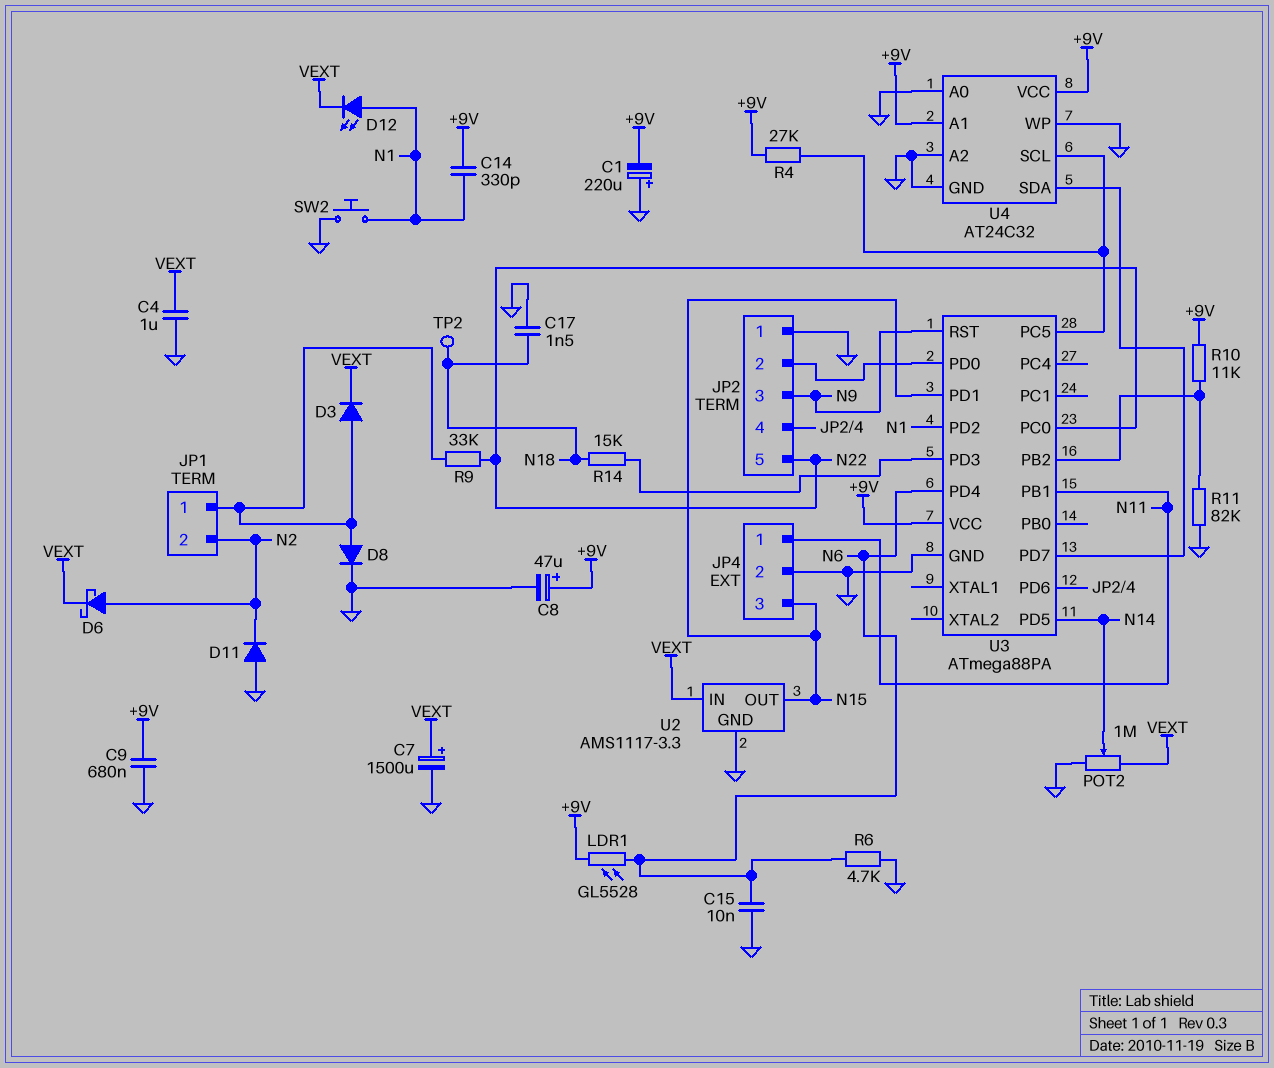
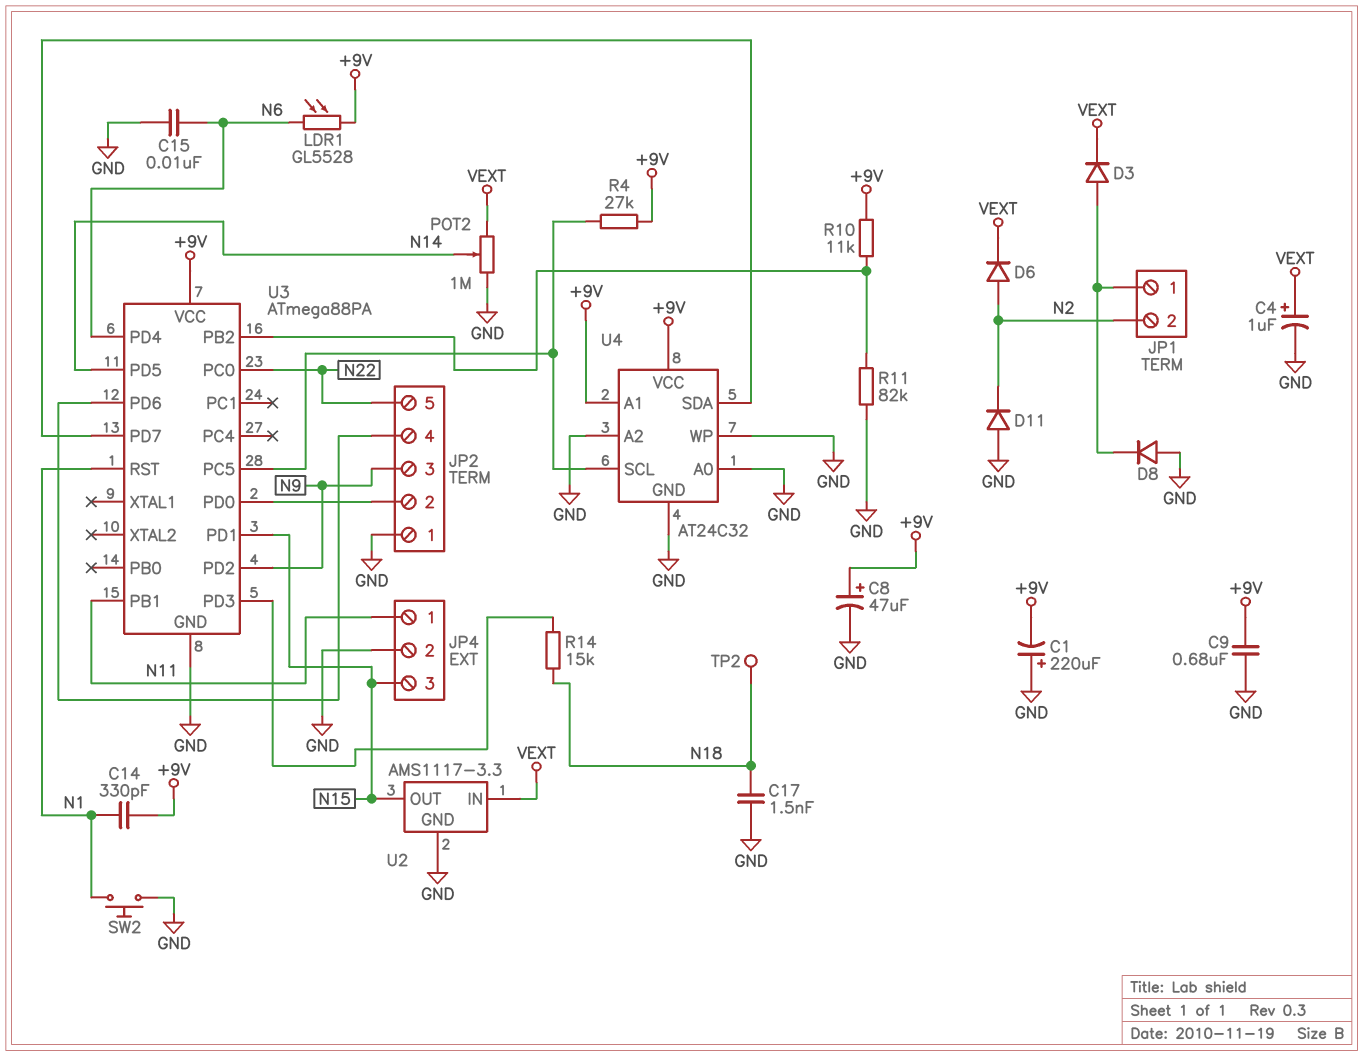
C4: 1uF (GND, VEXT) -> 1uF (plus VEXT, minus GND)
C7: 1500uF (plus VEXT, minus GND) -> none
D6: schottky (A N2, K VEXT) -> diode (A N2, K VEXT)
D8: diode (A JP1/1, K GND) -> diode (A GND, K JP1/1)
D12: LED (A N1, K VEXT) -> none
R6: 4.7k (GND, N6) -> none
R9: 33k (JP1/1, N22) -> none
U3 pin PD2: N1 -> N9
U3 pin RST: N9 -> N1

